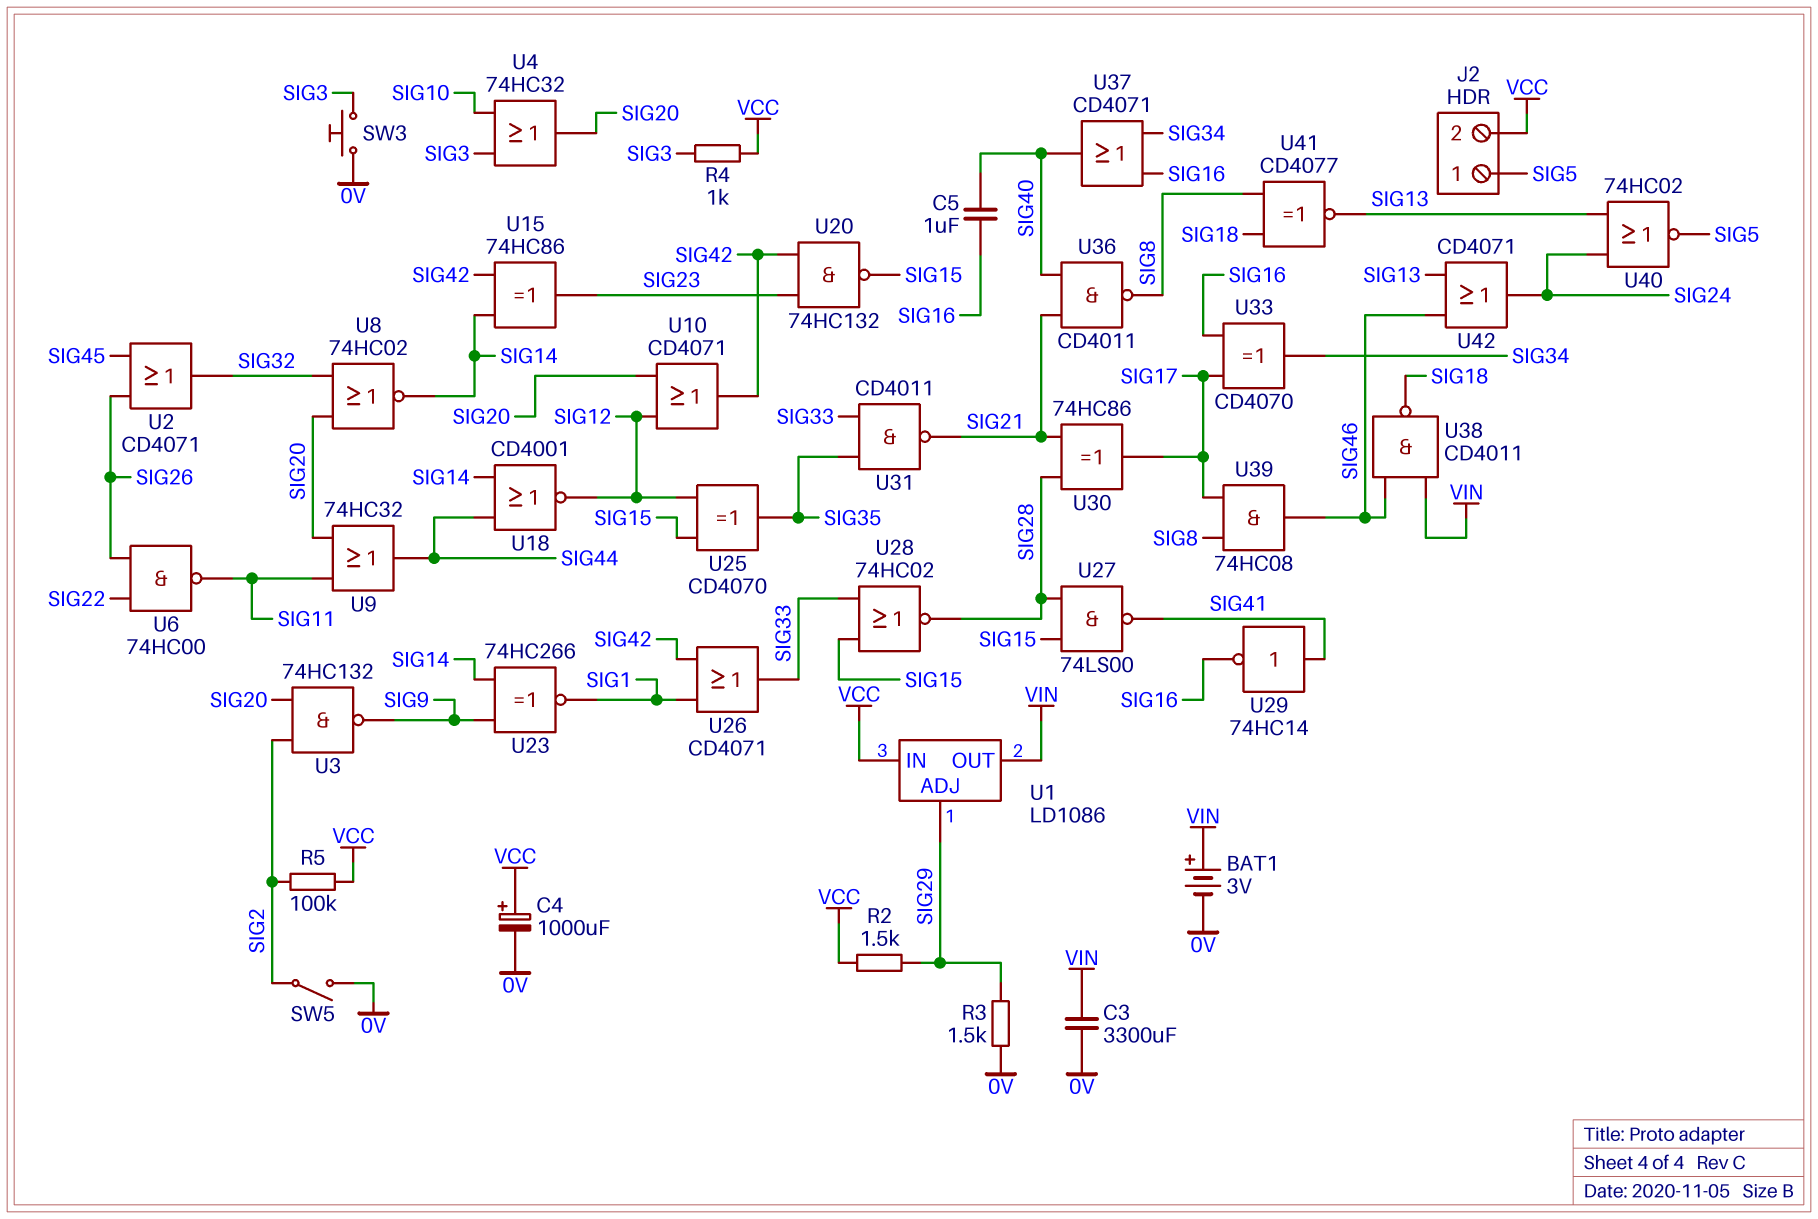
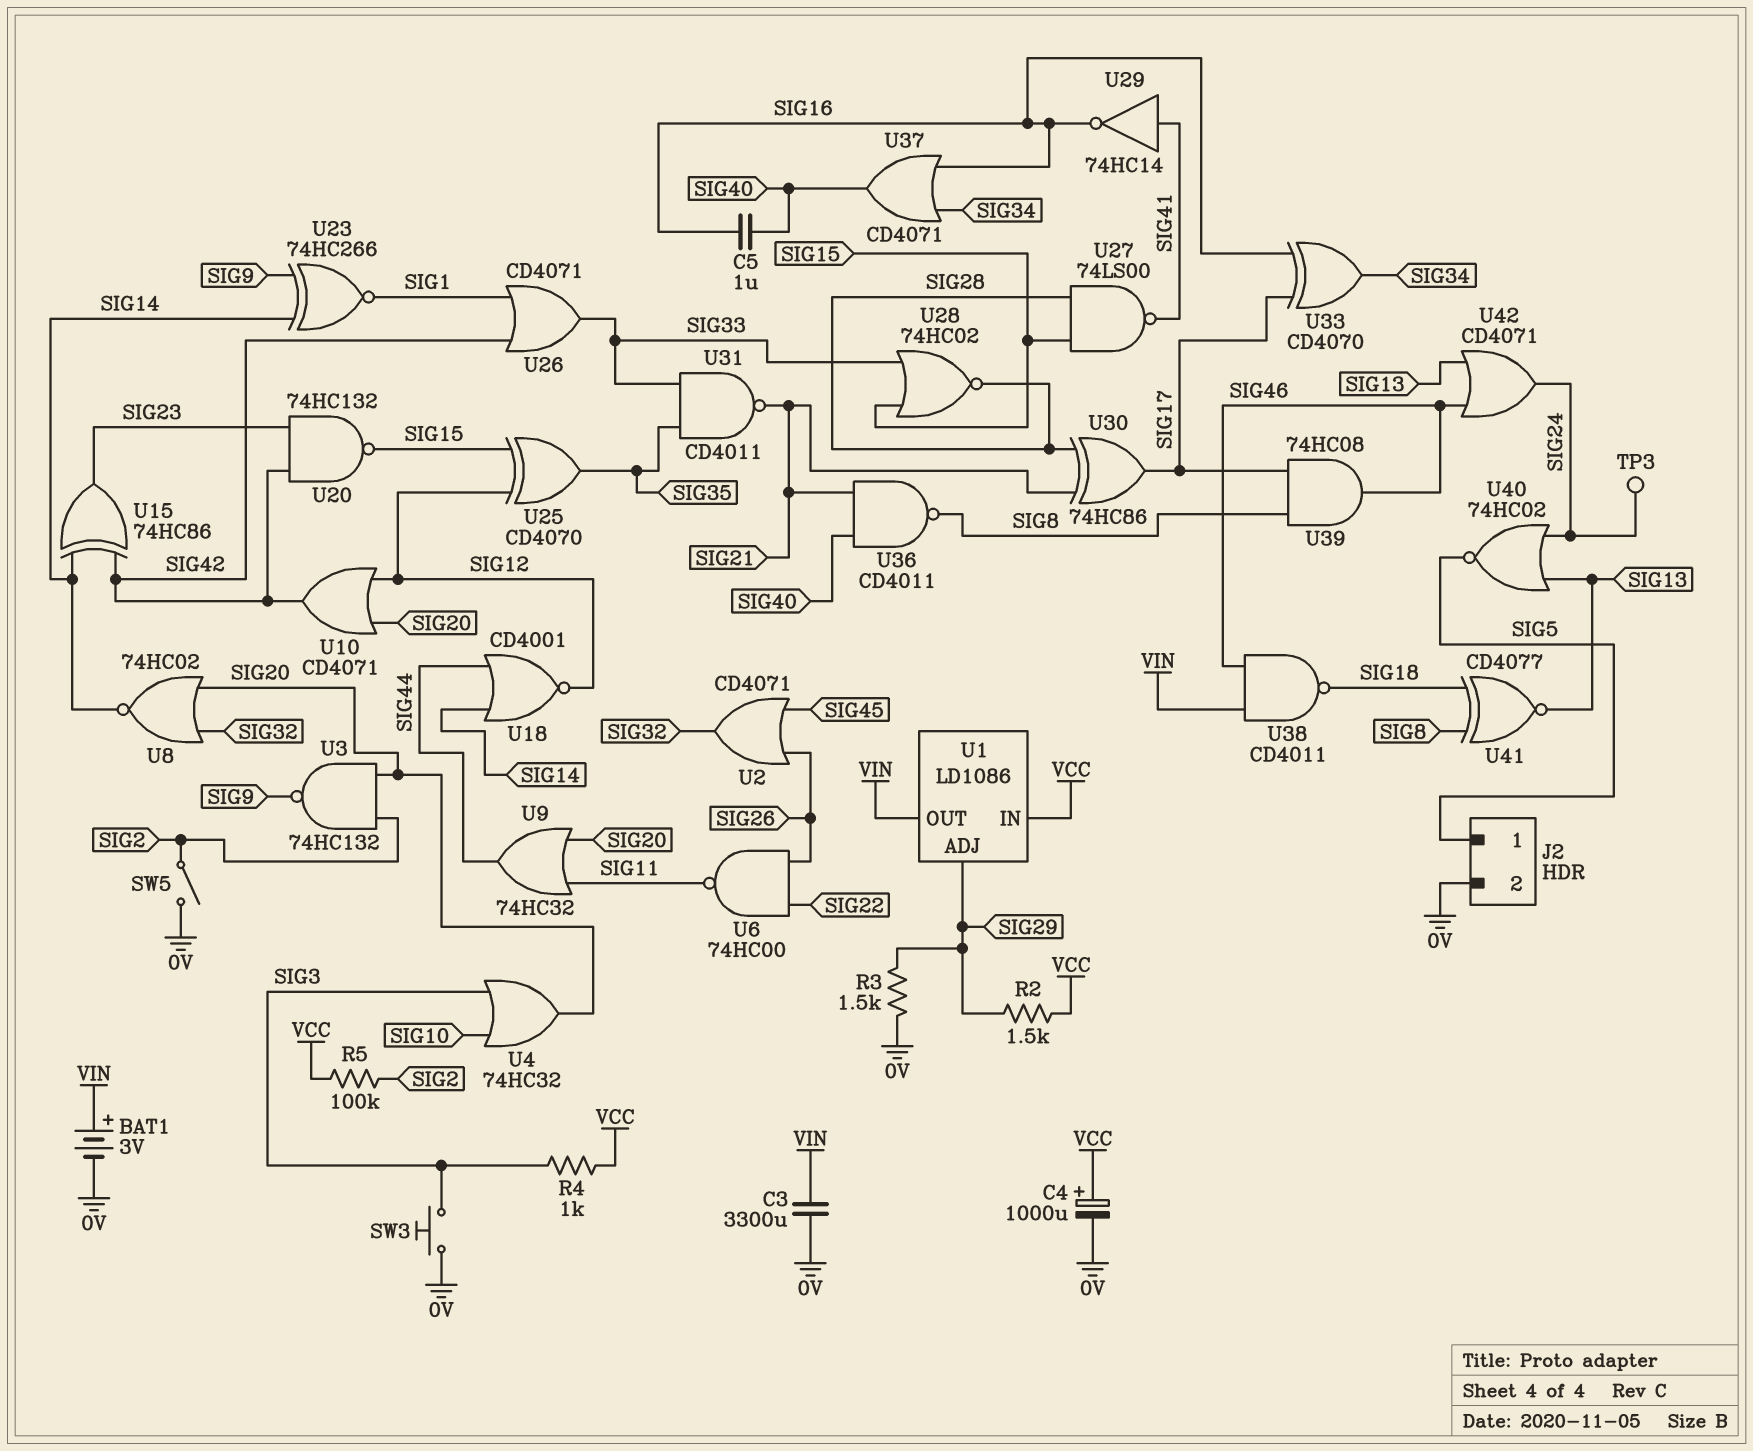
J2 pin 2: VCC -> 0V
TP3: none -> test point (SIG24)

